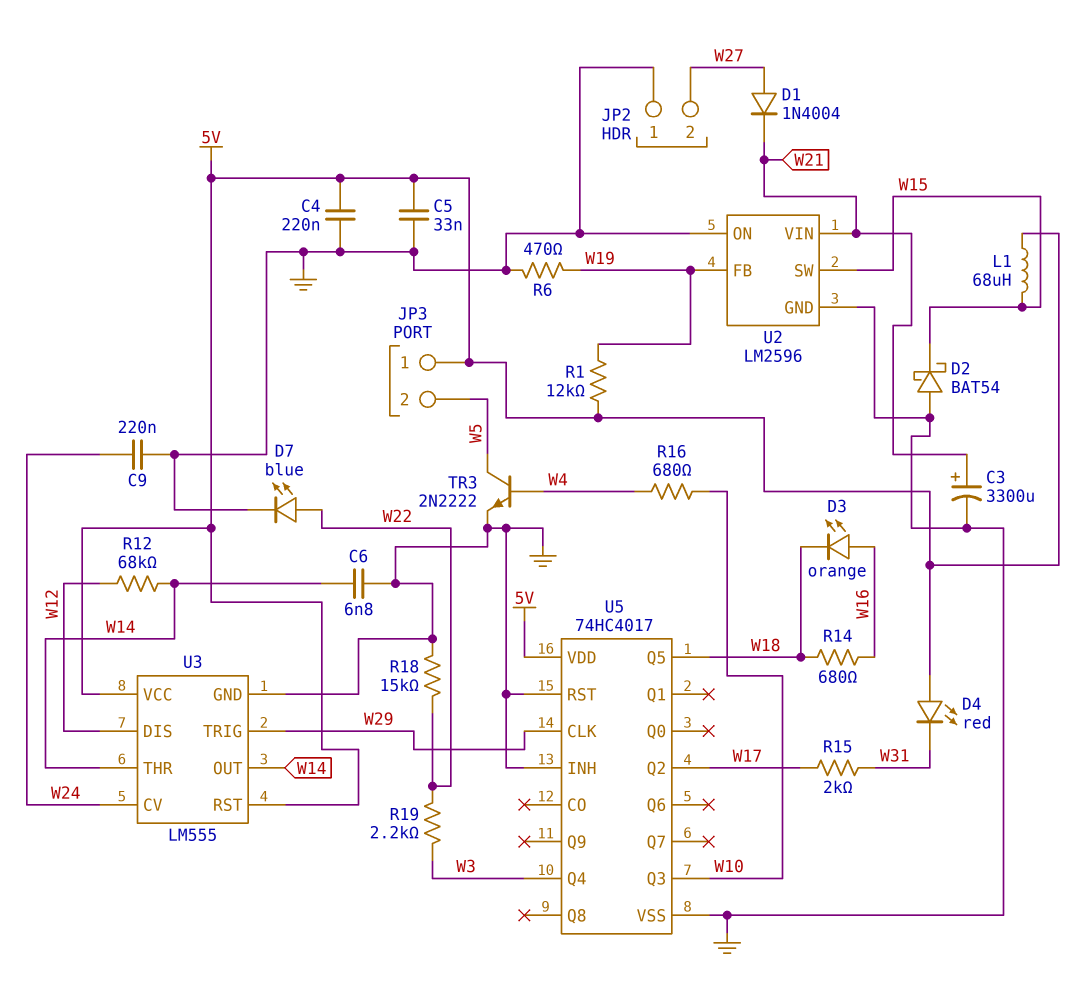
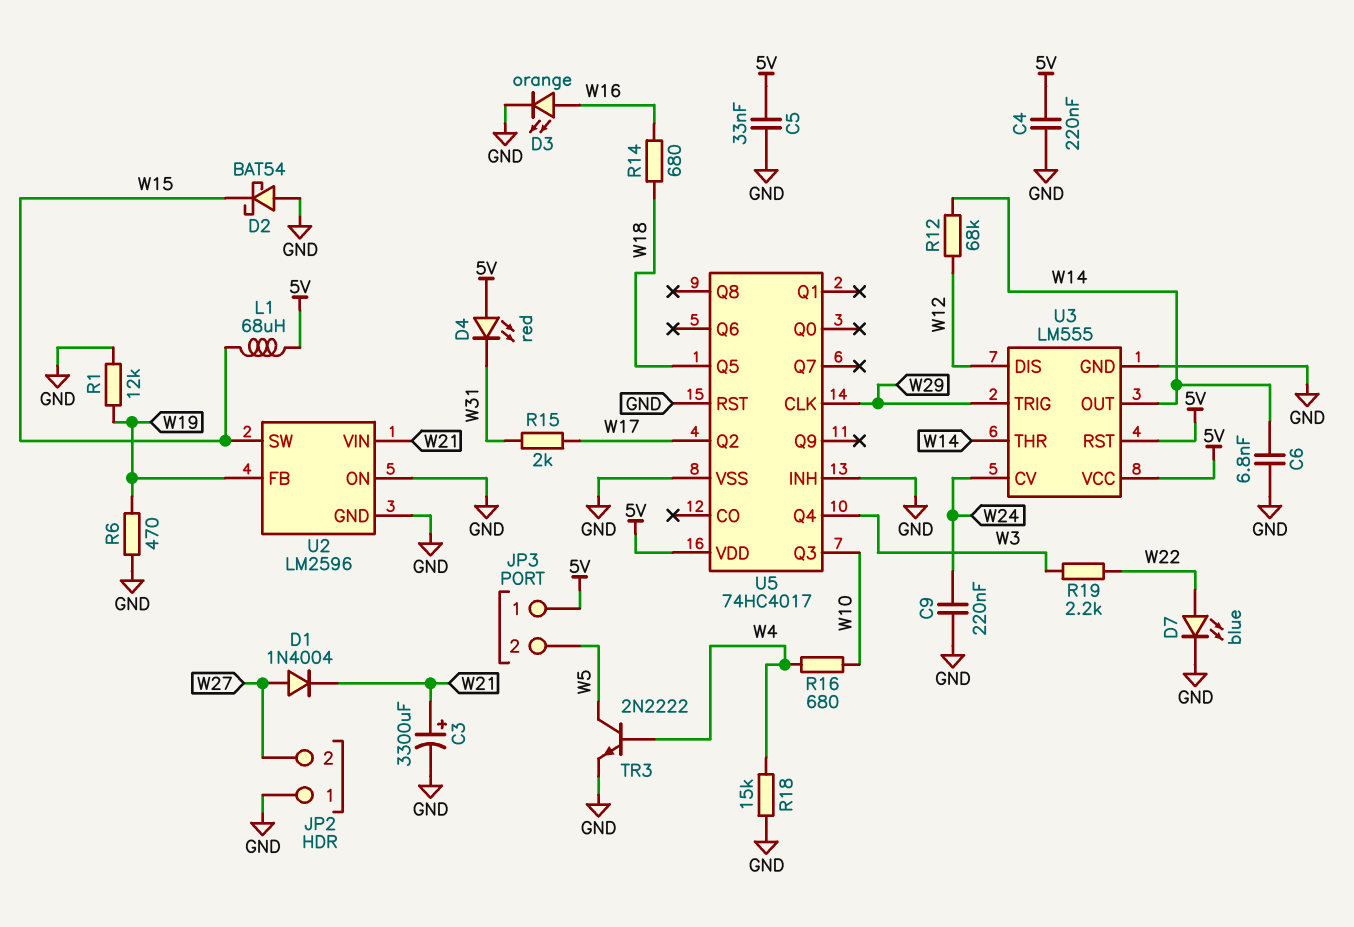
D3: LED orange (A W16, K W18) -> LED orange (A W16, K GND)
R1: 12k (5V, W19) -> 12k (GND, W19)
R18: 15k (GND, W22) -> 15k (GND, W4)

